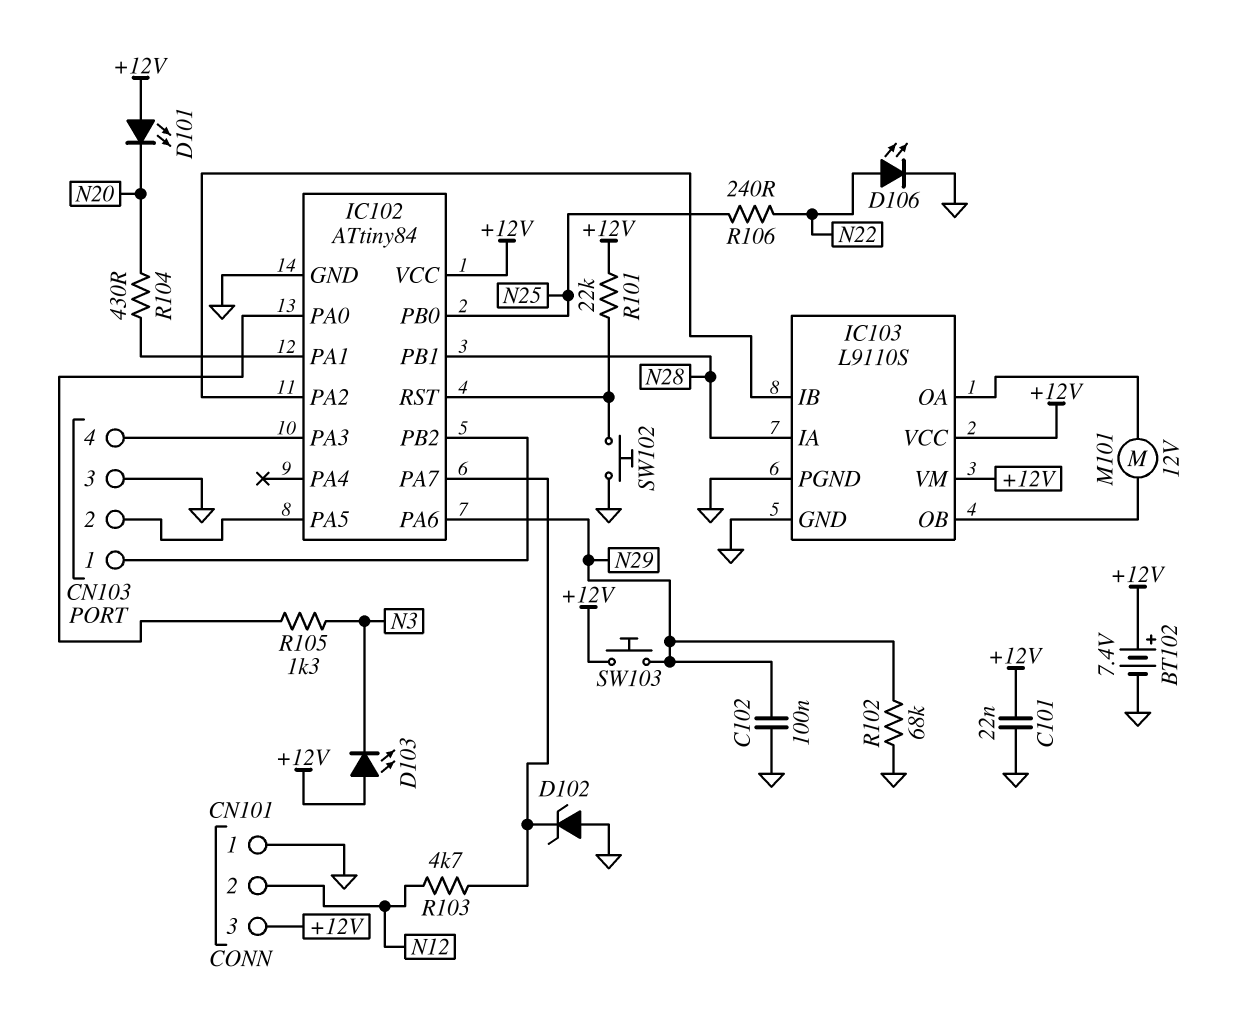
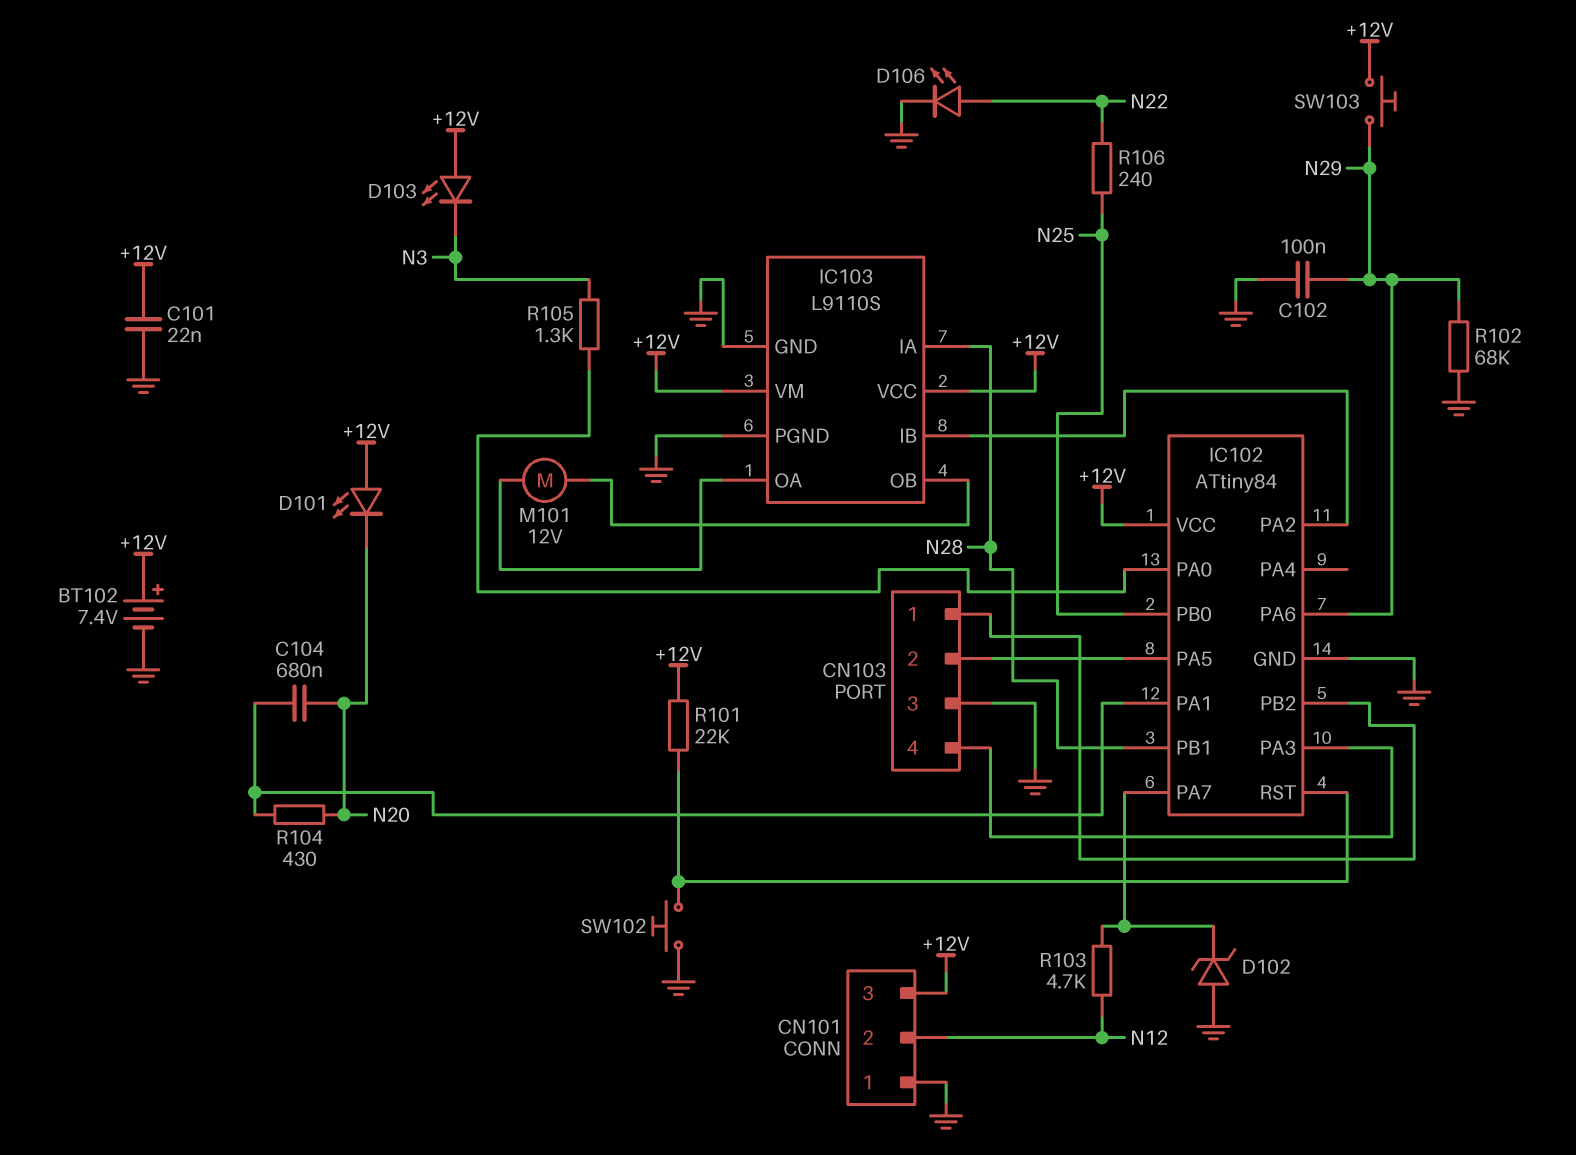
C104: none -> 680nF (IC102/PA1, N20)

